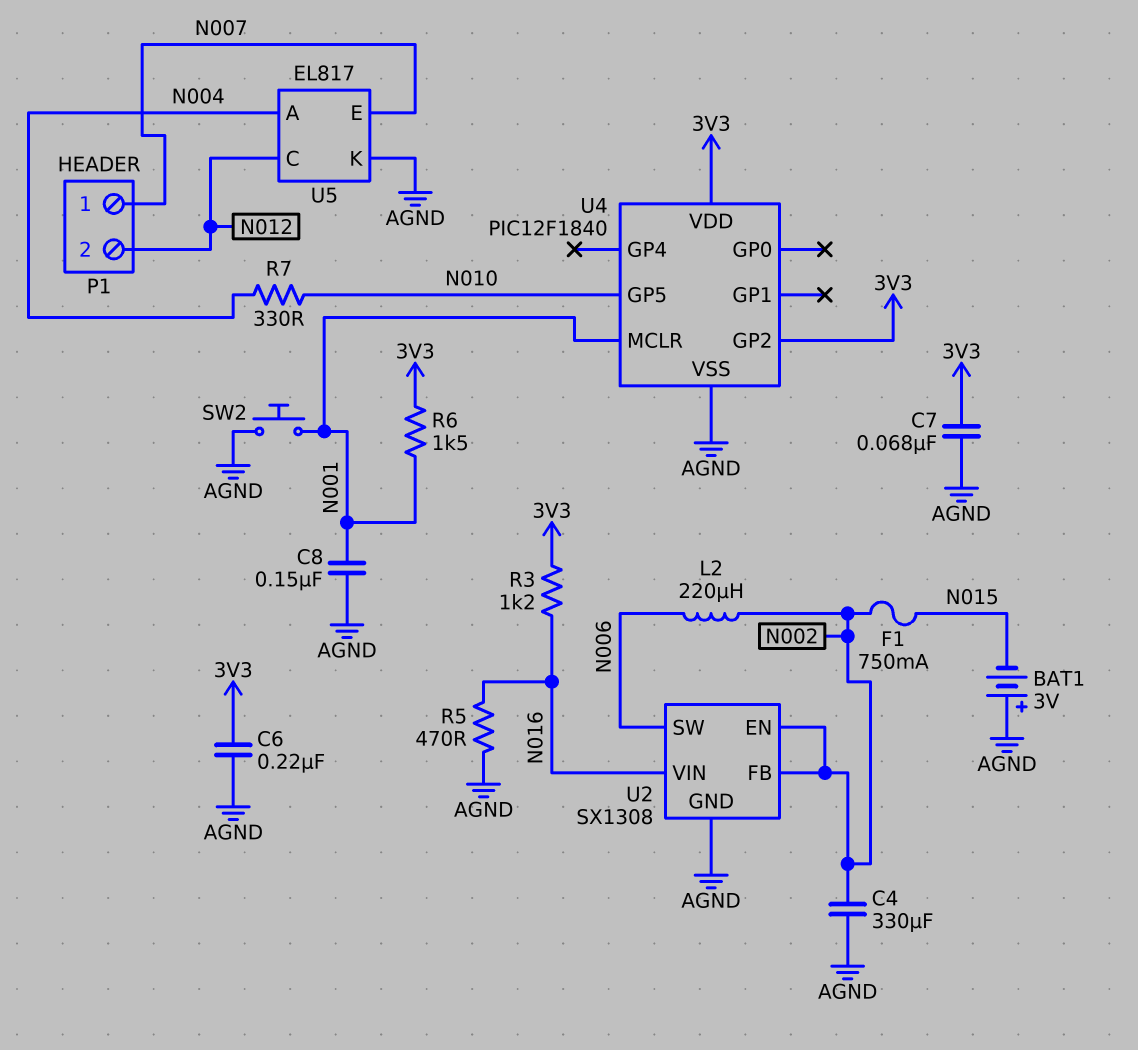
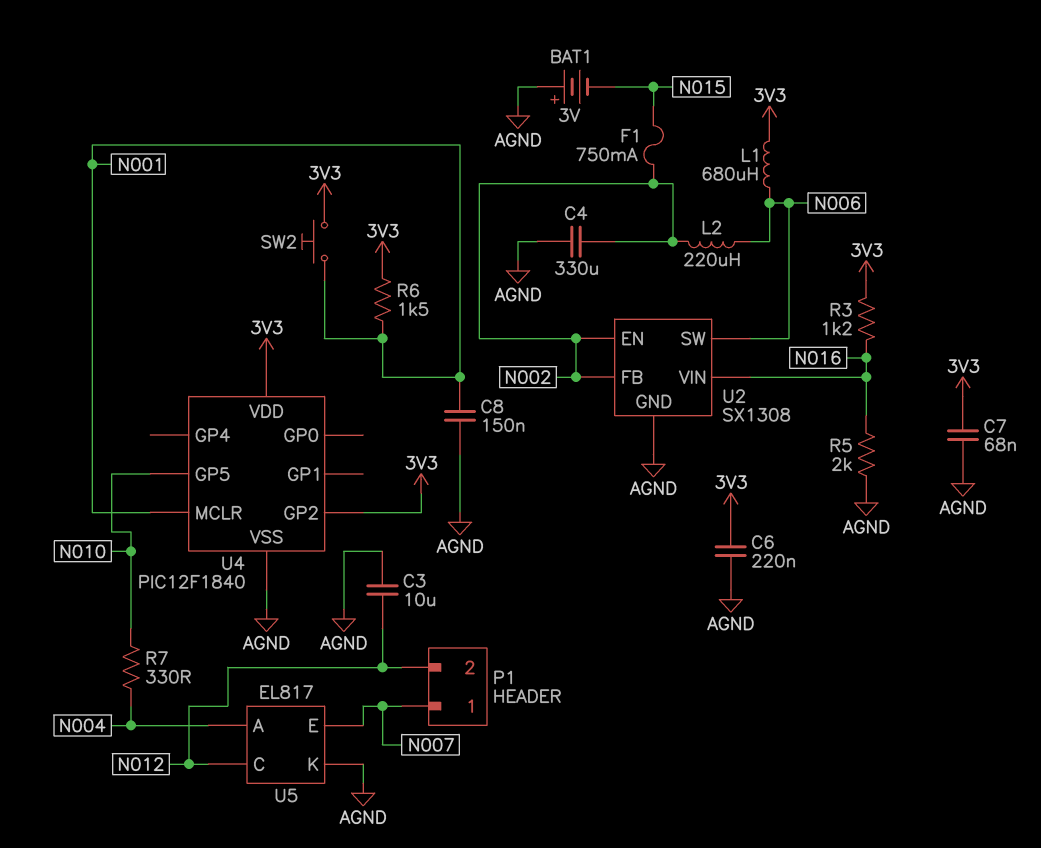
C3: none -> 10uF (AGND, N012)
L1: none -> 680uH (3V3, N006)
R5: 470 (AGND, N016) -> 2k (AGND, N016)
SW2: button (AGND, N001) -> button (3V3, N001)

